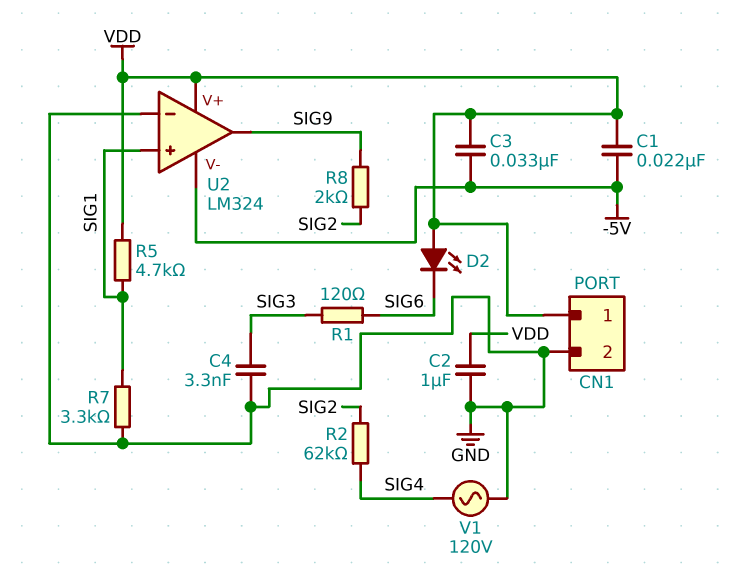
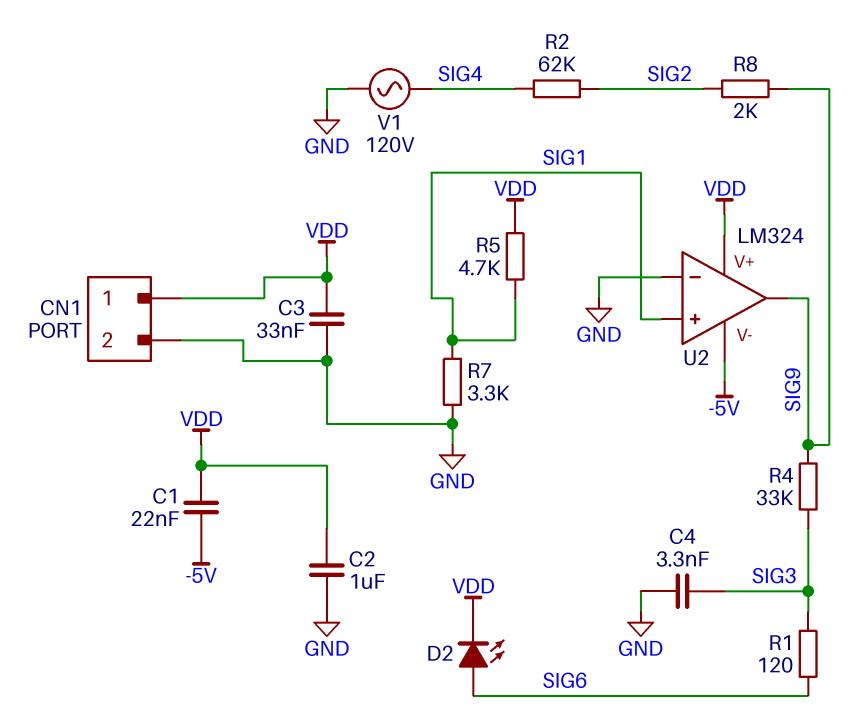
C3: 33nF (-5V, VDD) -> 33nF (GND, VDD)
D2: LED (A VDD, K SIG6) -> LED (A SIG6, K VDD)
R4: none -> 33k (SIG3, SIG9)

